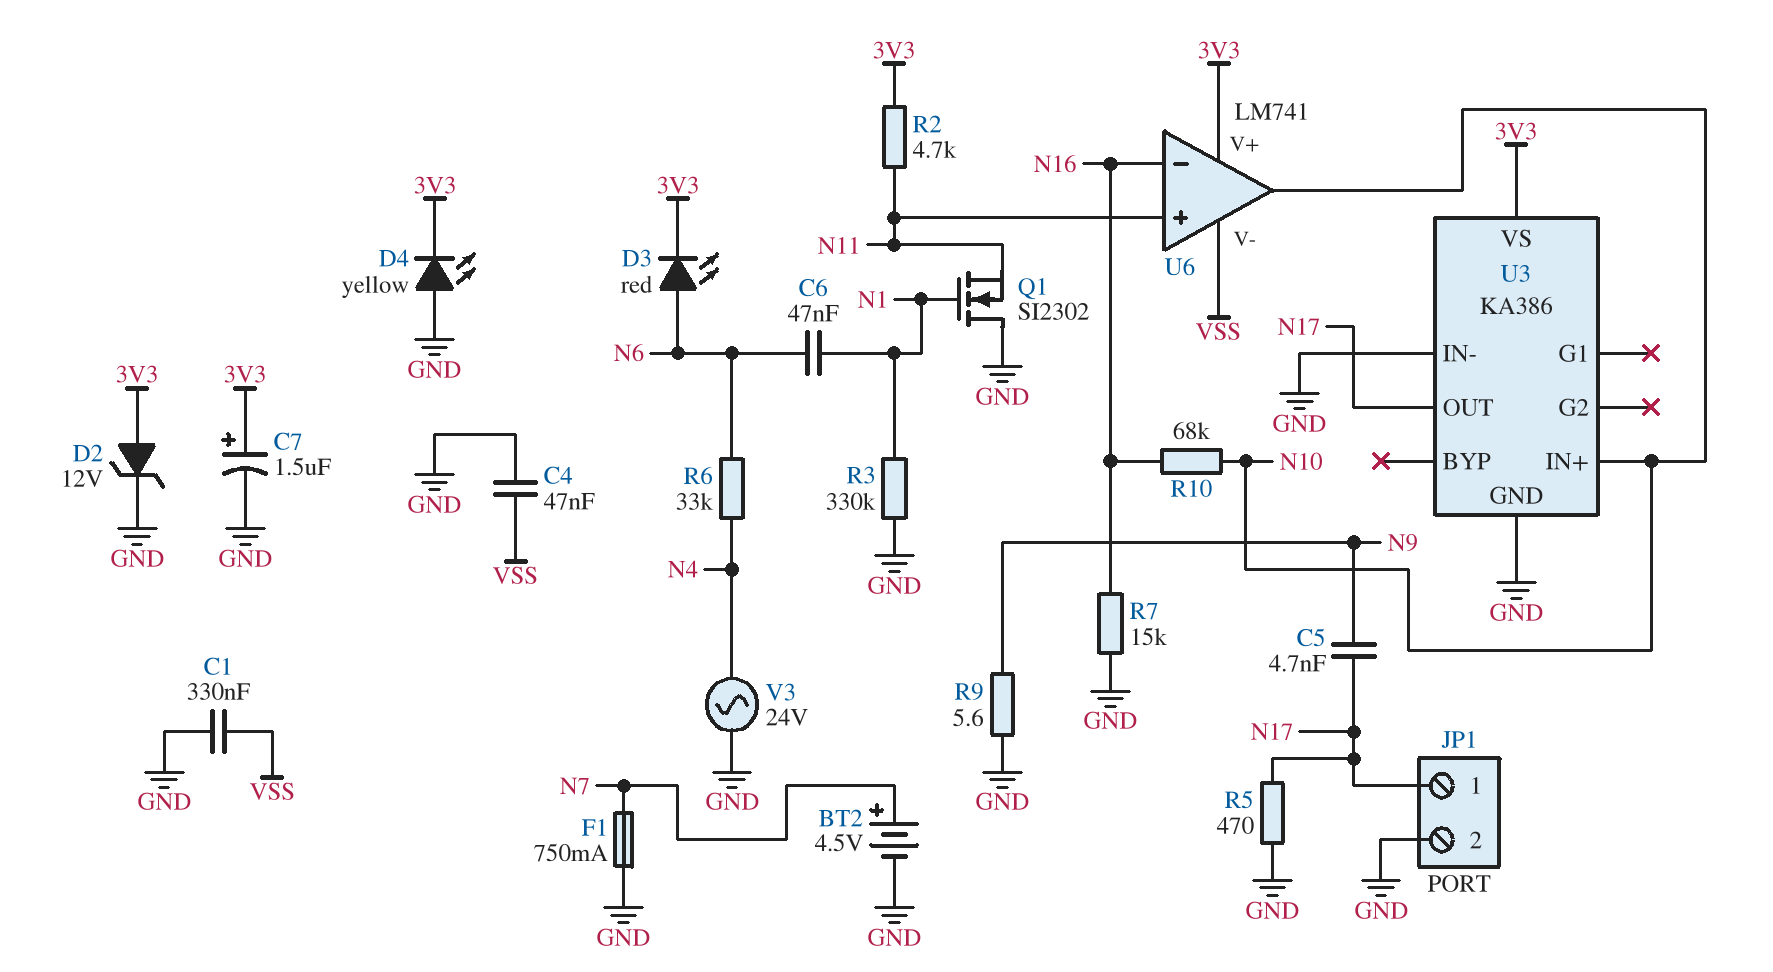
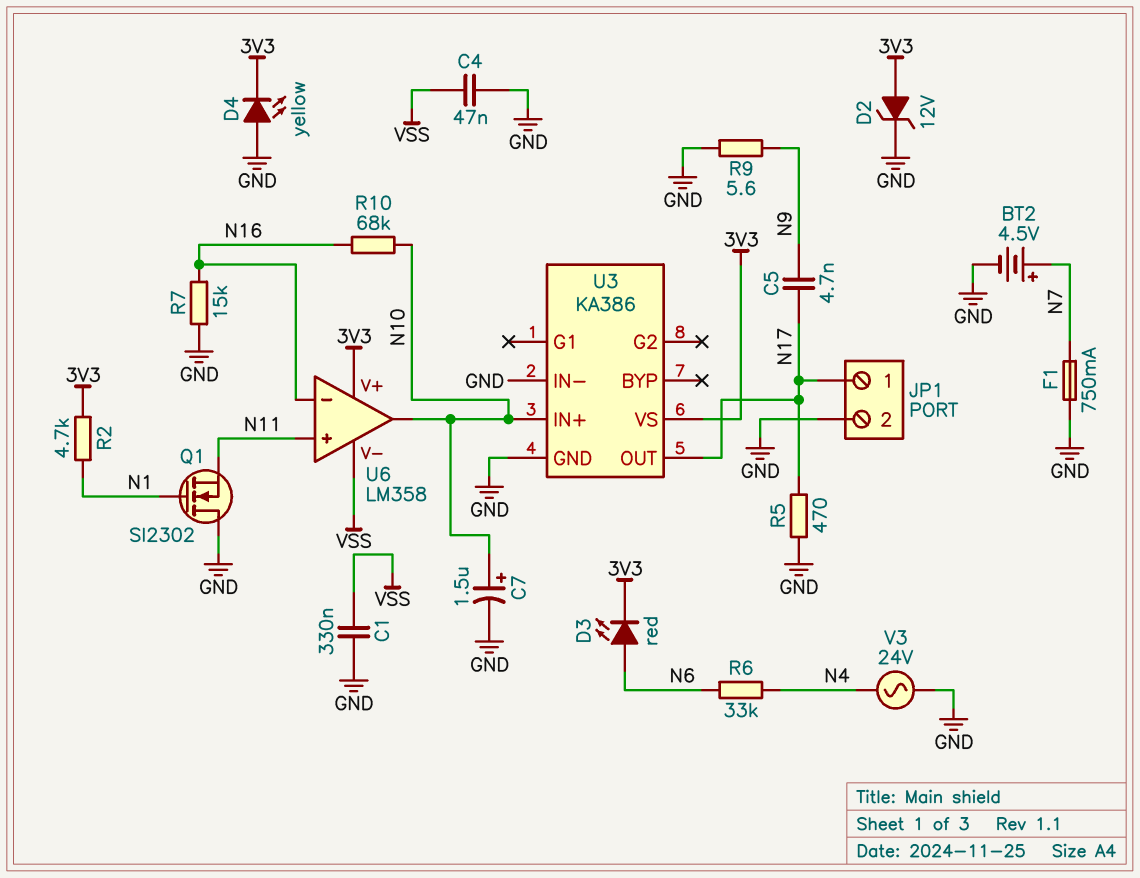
C6: 47nF (N1, N6) -> none
C7: 1.5uF (plus 3V3, minus GND) -> 1.5uF (plus N10, minus GND)
R2: 4.7k (3V3, N11) -> 4.7k (3V3, N1)
R3: 330k (GND, N1) -> none
U6: LM741 -> LM358

